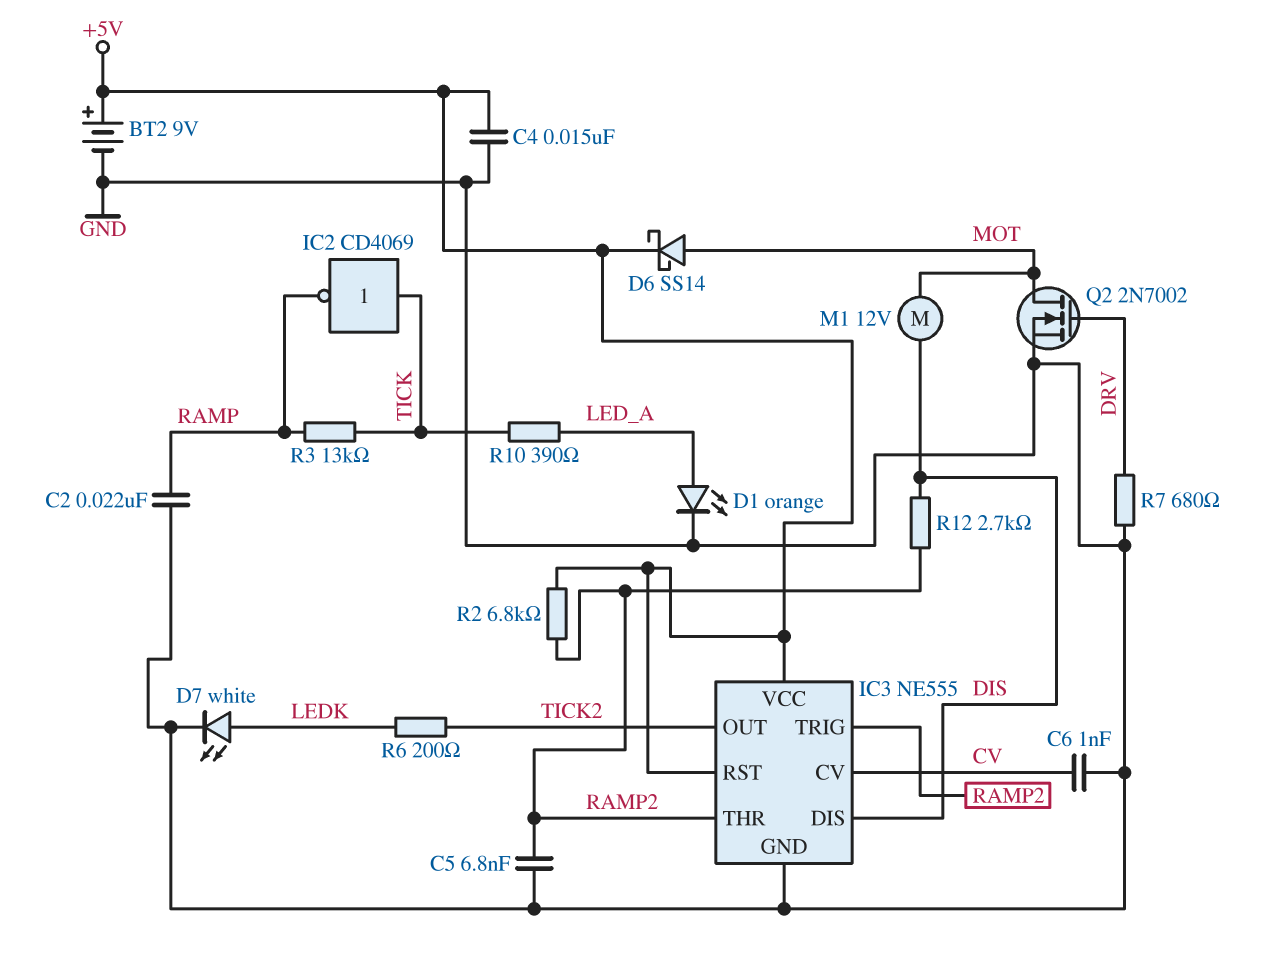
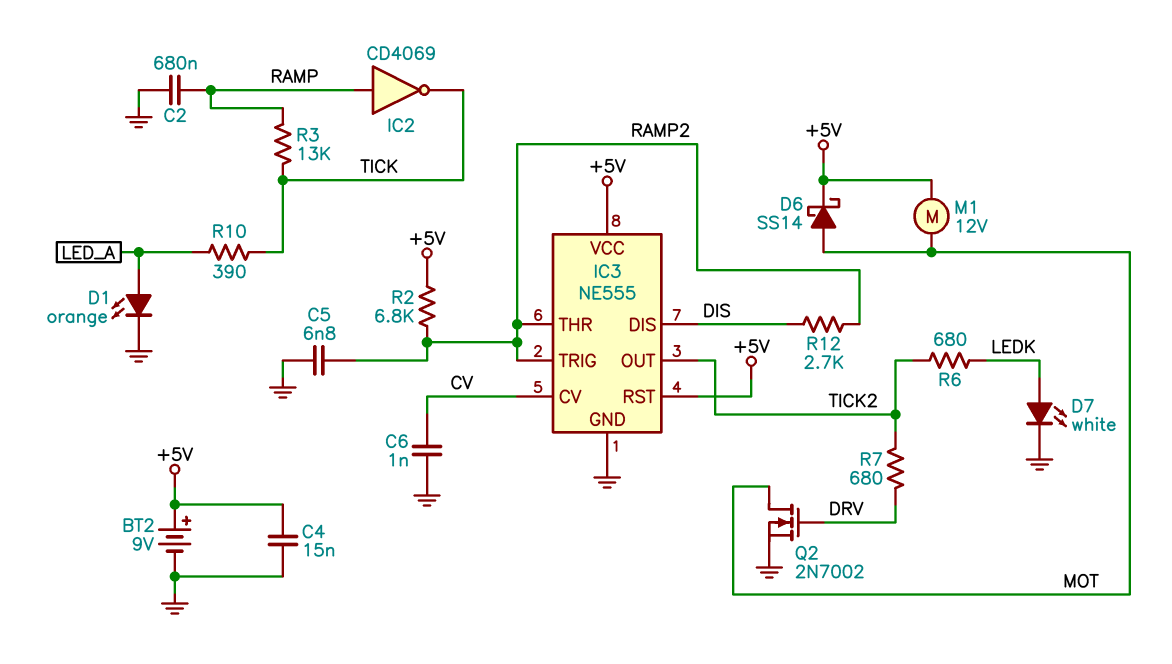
C2: 22nF (GND, RAMP) -> 680nF (GND, RAMP)
IC2: NOT CD4069 (in TICK, out RAMP) -> NOT CD4069 (in RAMP, out TICK)
M1: motor 12V (DIS, MOT) -> motor 12V (+5V, MOT)
R6: 200 (LEDK, TICK2) -> 680 (LEDK, TICK2)
R7: 680 (DRV, GND) -> 680 (DRV, TICK2)

